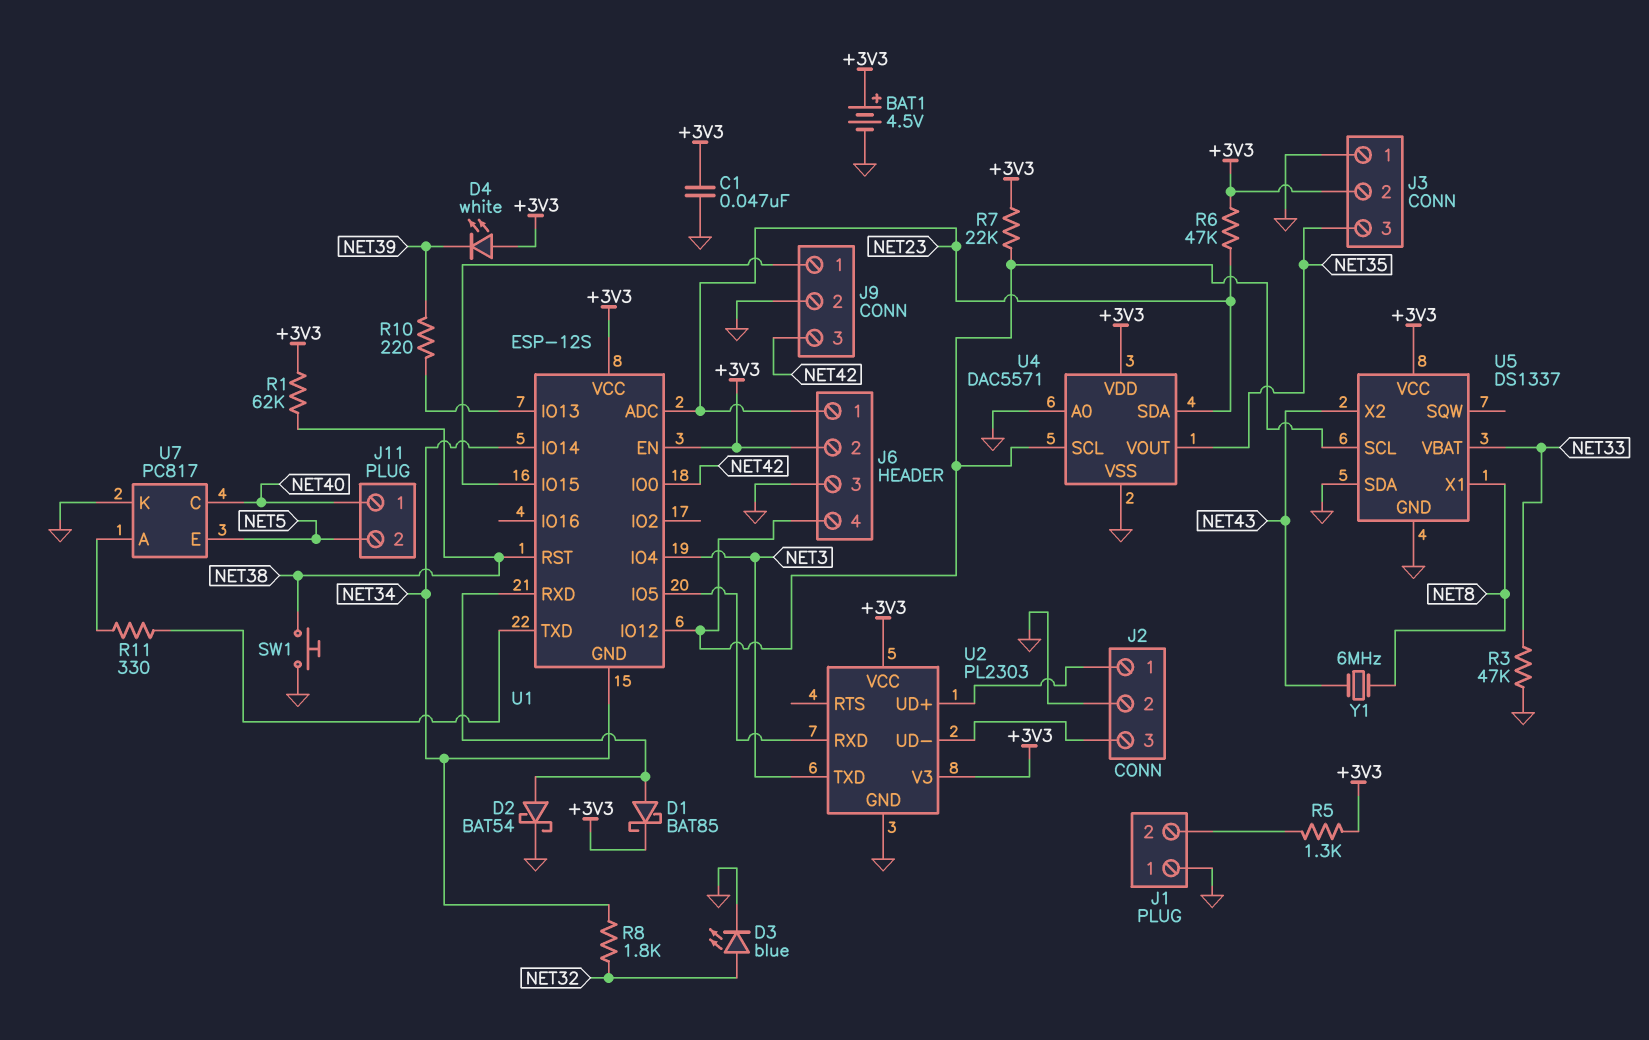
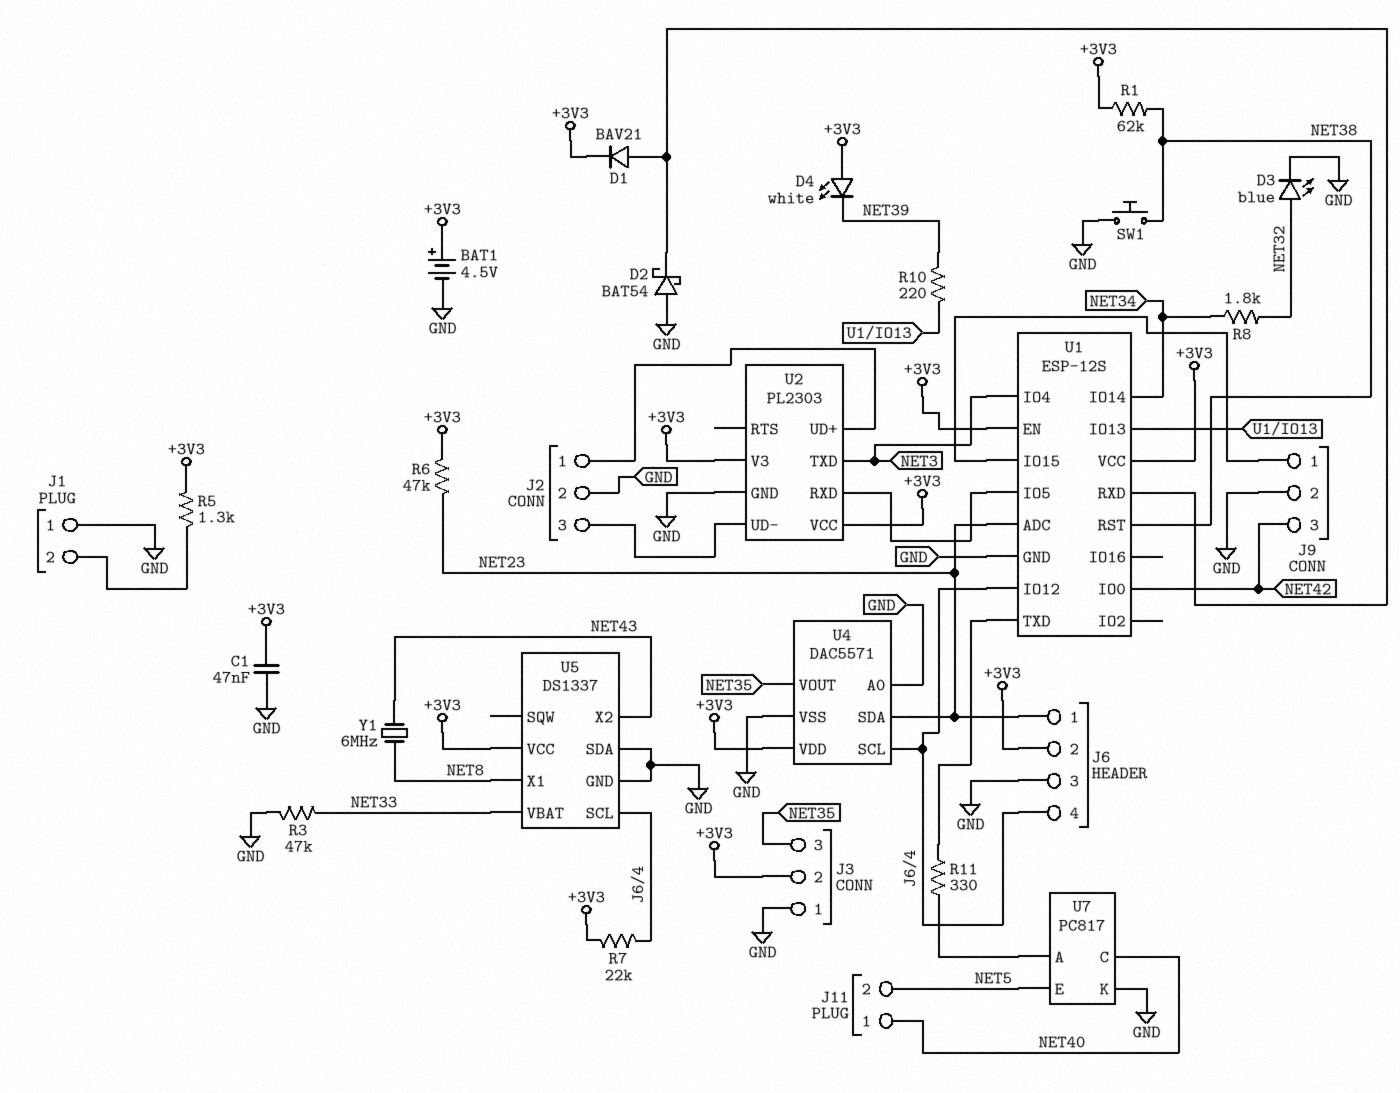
D1: schottky BAT85 (A U1/RXD, K +3V3) -> diode BAV21 (A U1/RXD, K +3V3)
D2: schottky BAT54 (A U1/RXD, K GND) -> schottky BAT54 (A GND, K U1/RXD)
U1 pin GND: NET34 -> GND

